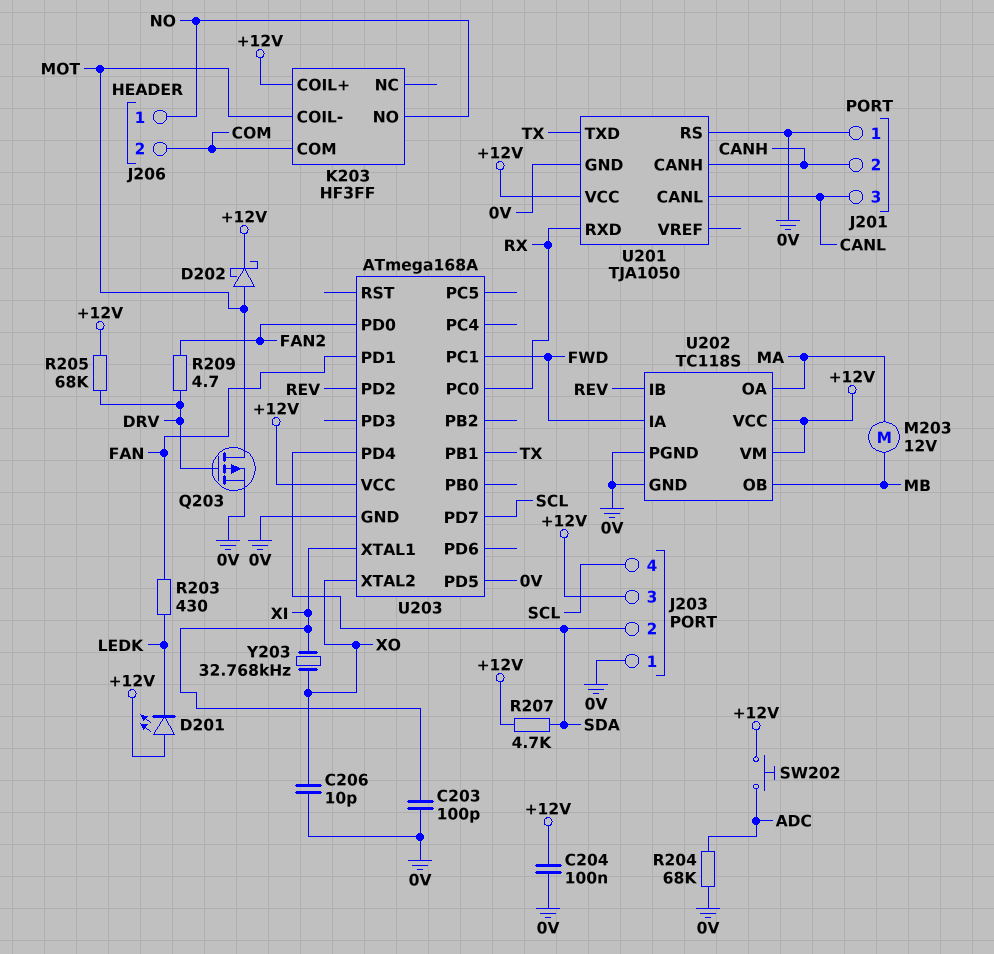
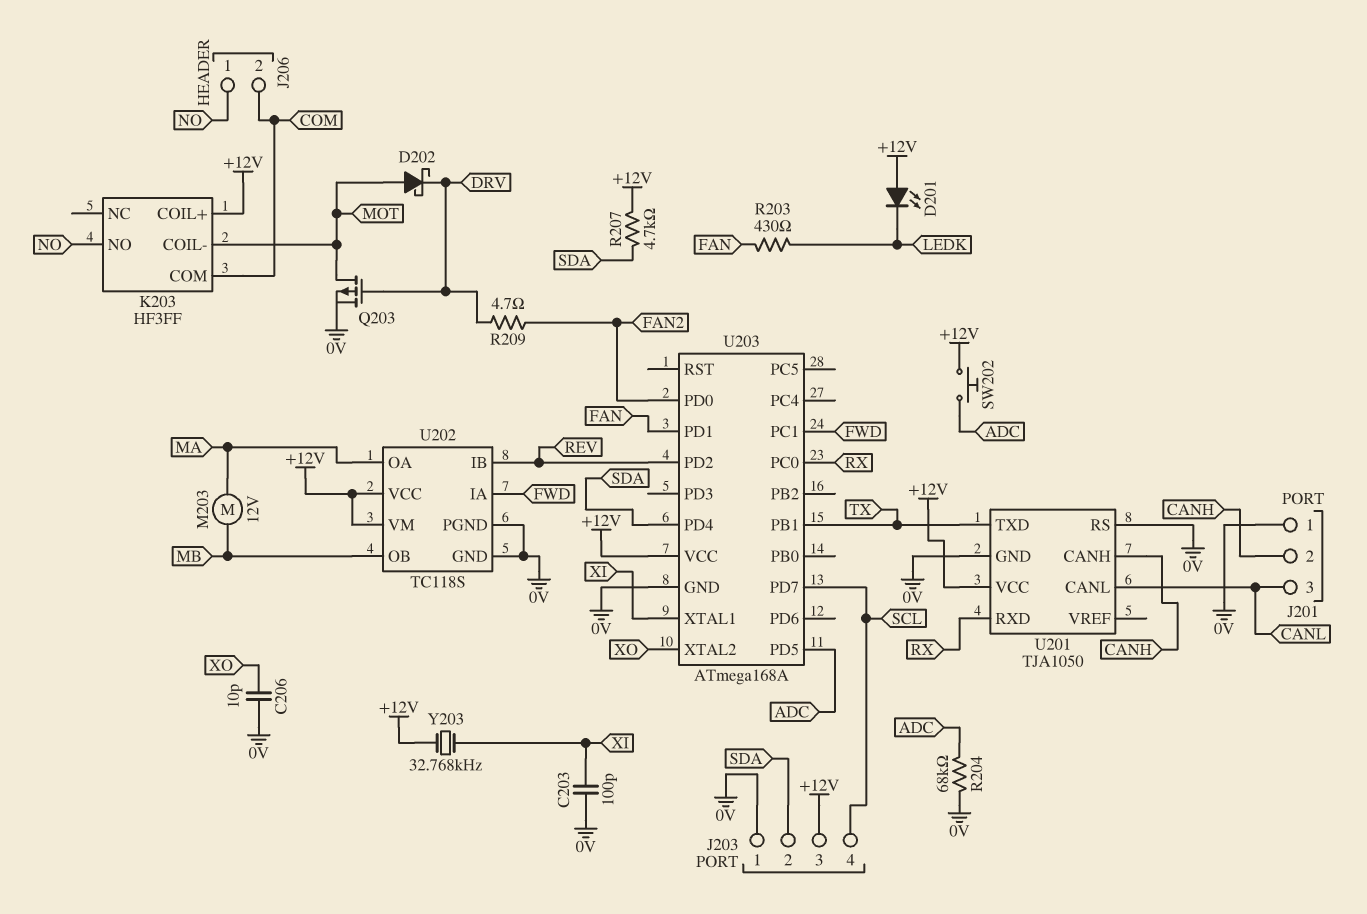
C204: 100nF (+12V, 0V) -> none
D202: schottky (A MOT, K +12V) -> schottky (A MOT, K DRV)
R205: 68k (+12V, DRV) -> none
U203 pin PD5: 0V -> ADC
Y203: 32.768kHz (XI, XO) -> 32.768kHz (+12V, XI)

